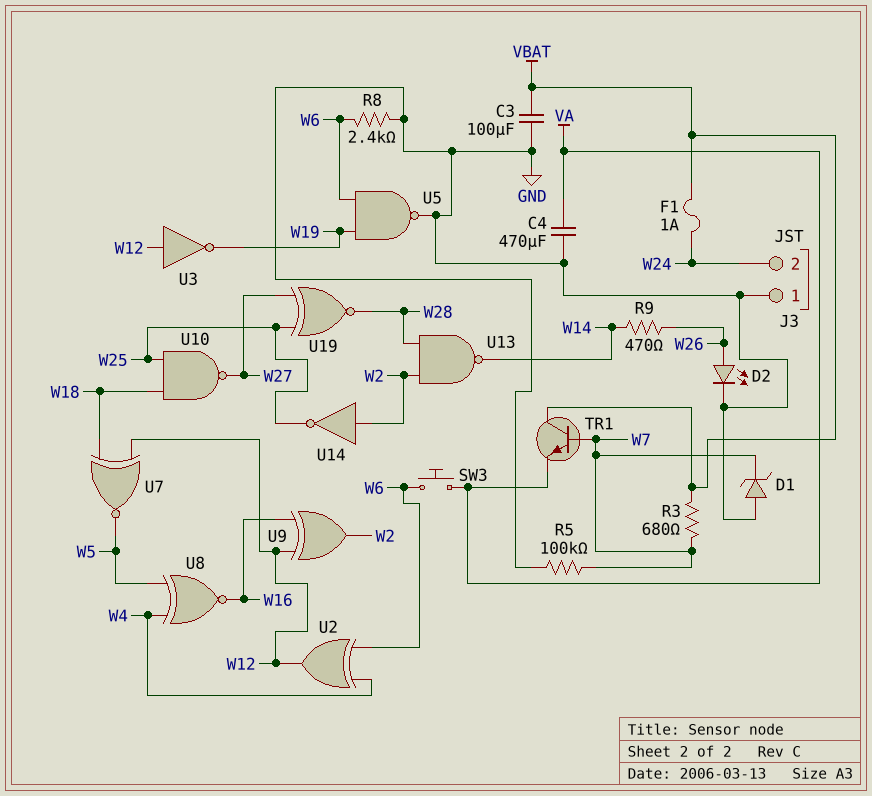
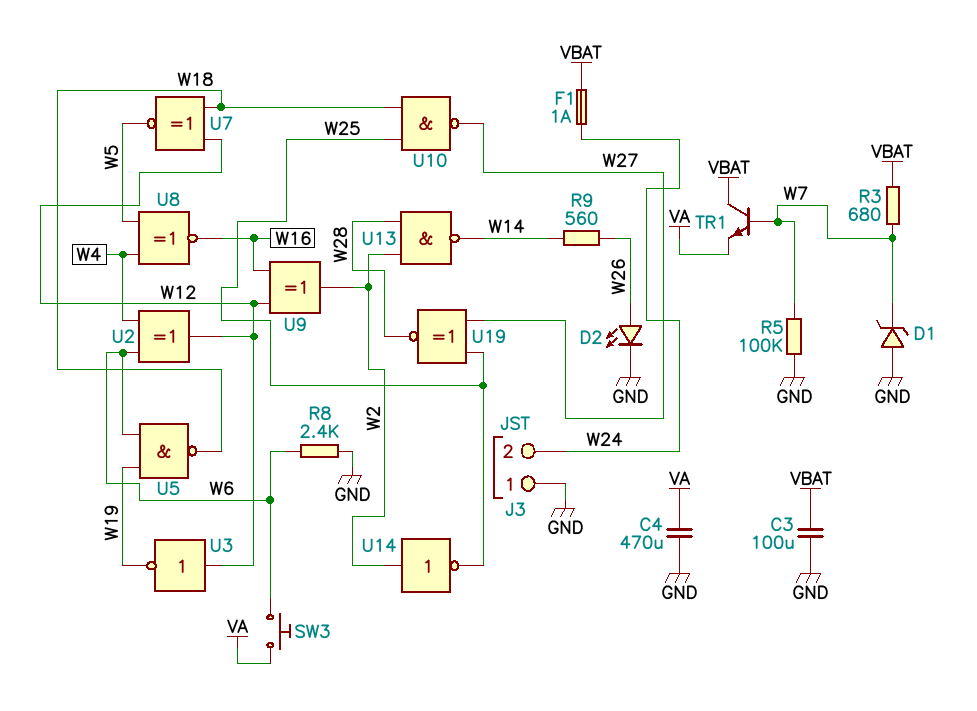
R9: 470 (W14, W26) -> 560 (W14, W26)
U5: NAND (in W6, in W19, out GND) -> NAND (in W6, in W19, out W18)

